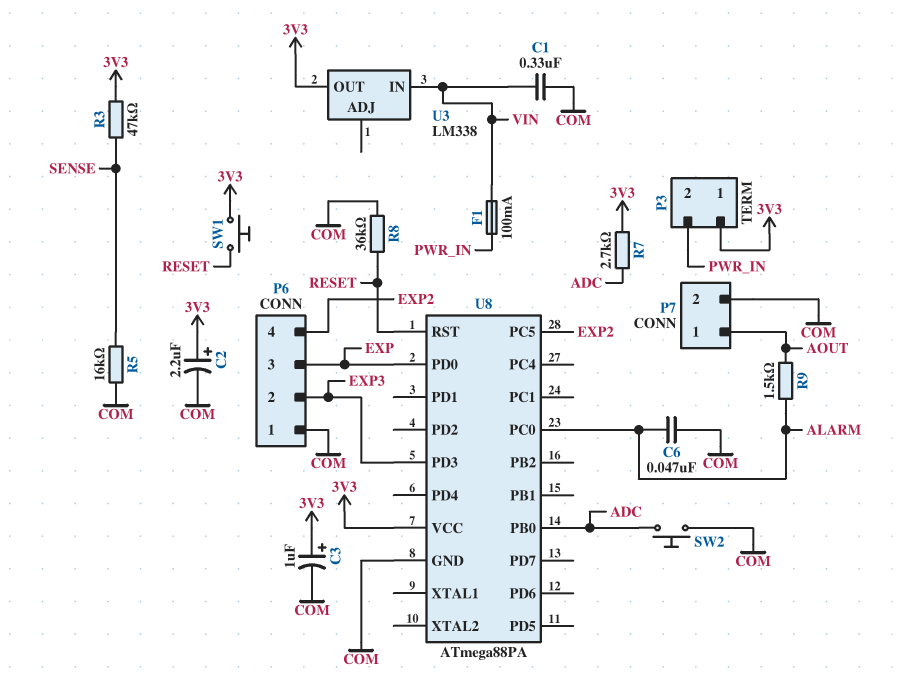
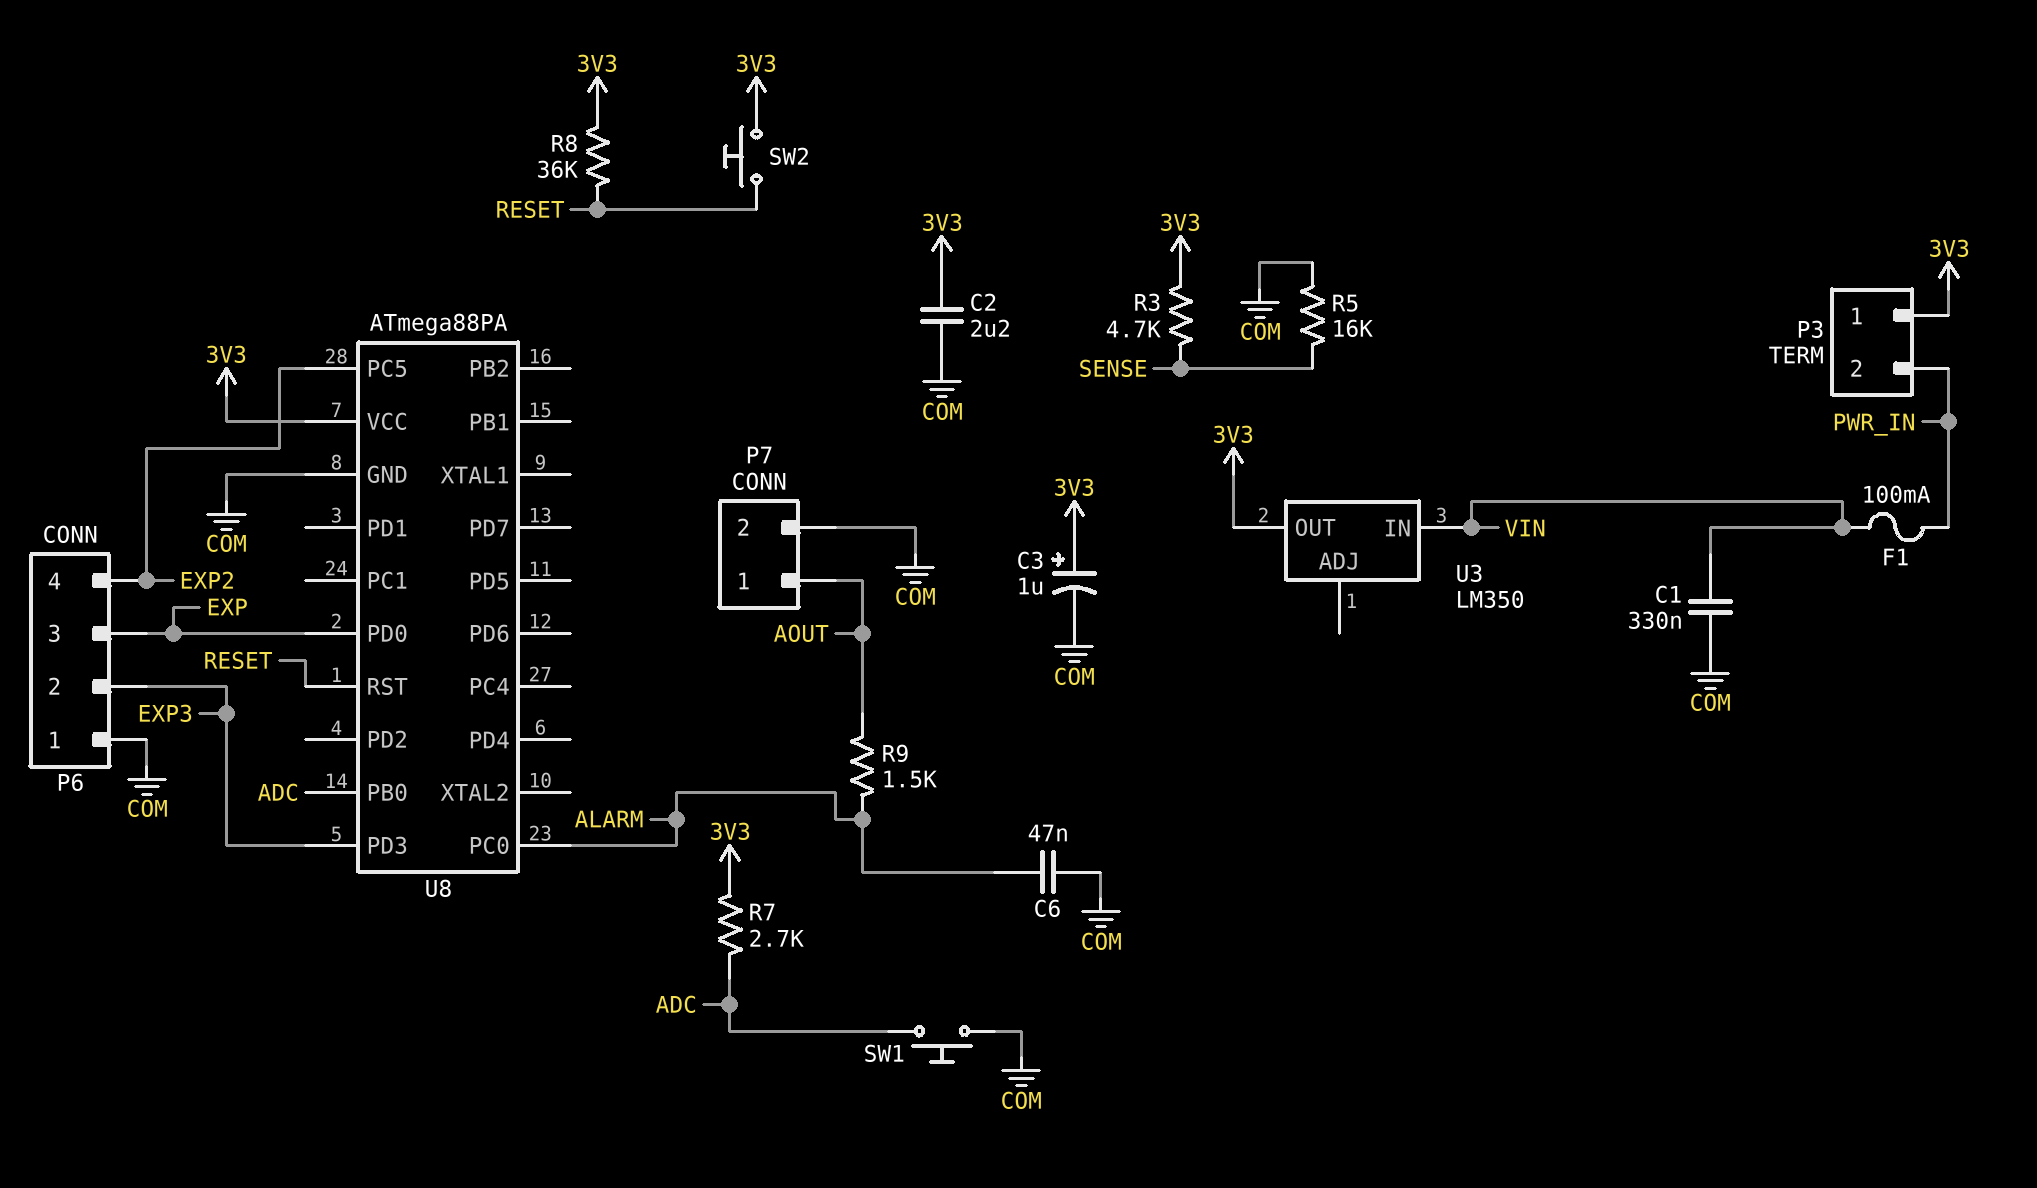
C2: 2.2uF (plus 3V3, minus COM) -> 2.2uF (3V3, COM)
R3: 47k (3V3, SENSE) -> 4.7k (3V3, SENSE)
R8: 36k (COM, RESET) -> 36k (3V3, RESET)
SW1: button (3V3, RESET) -> button (ADC, COM)
SW2: button (ADC, COM) -> button (3V3, RESET)
U3: LM338 -> LM350

